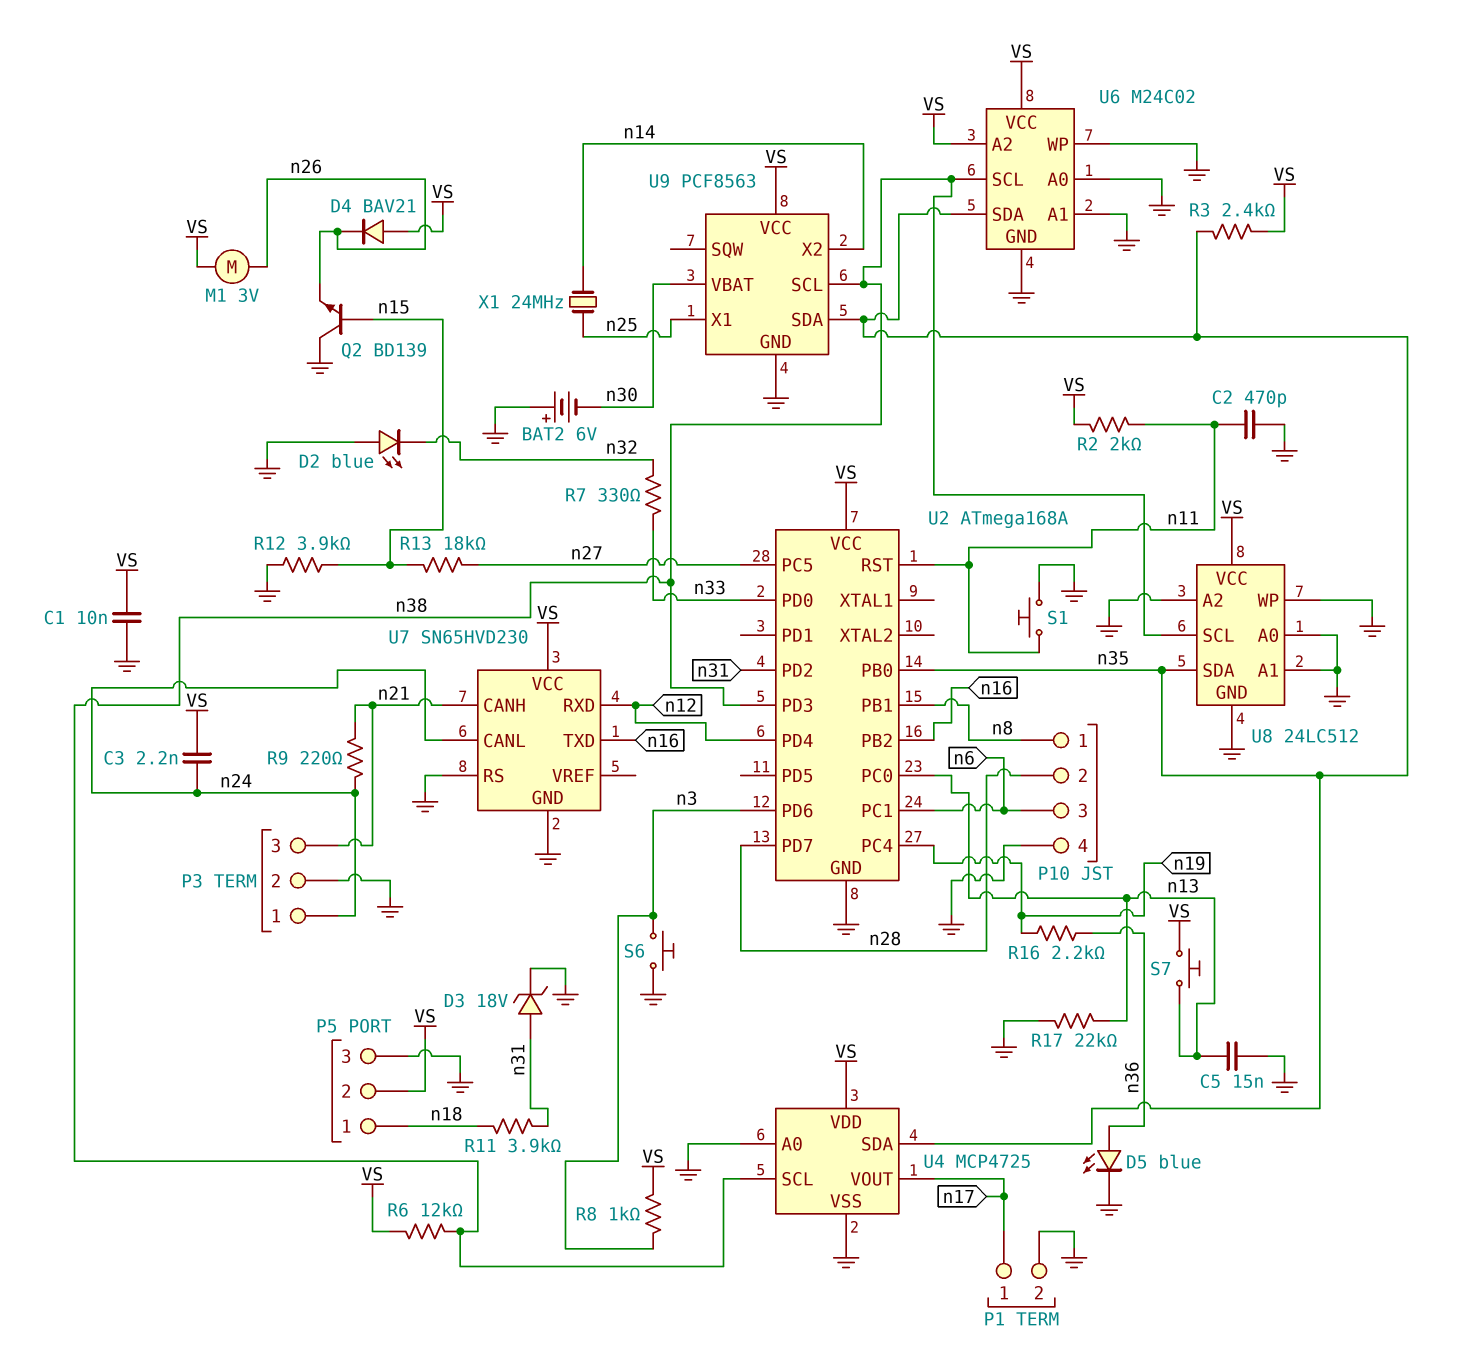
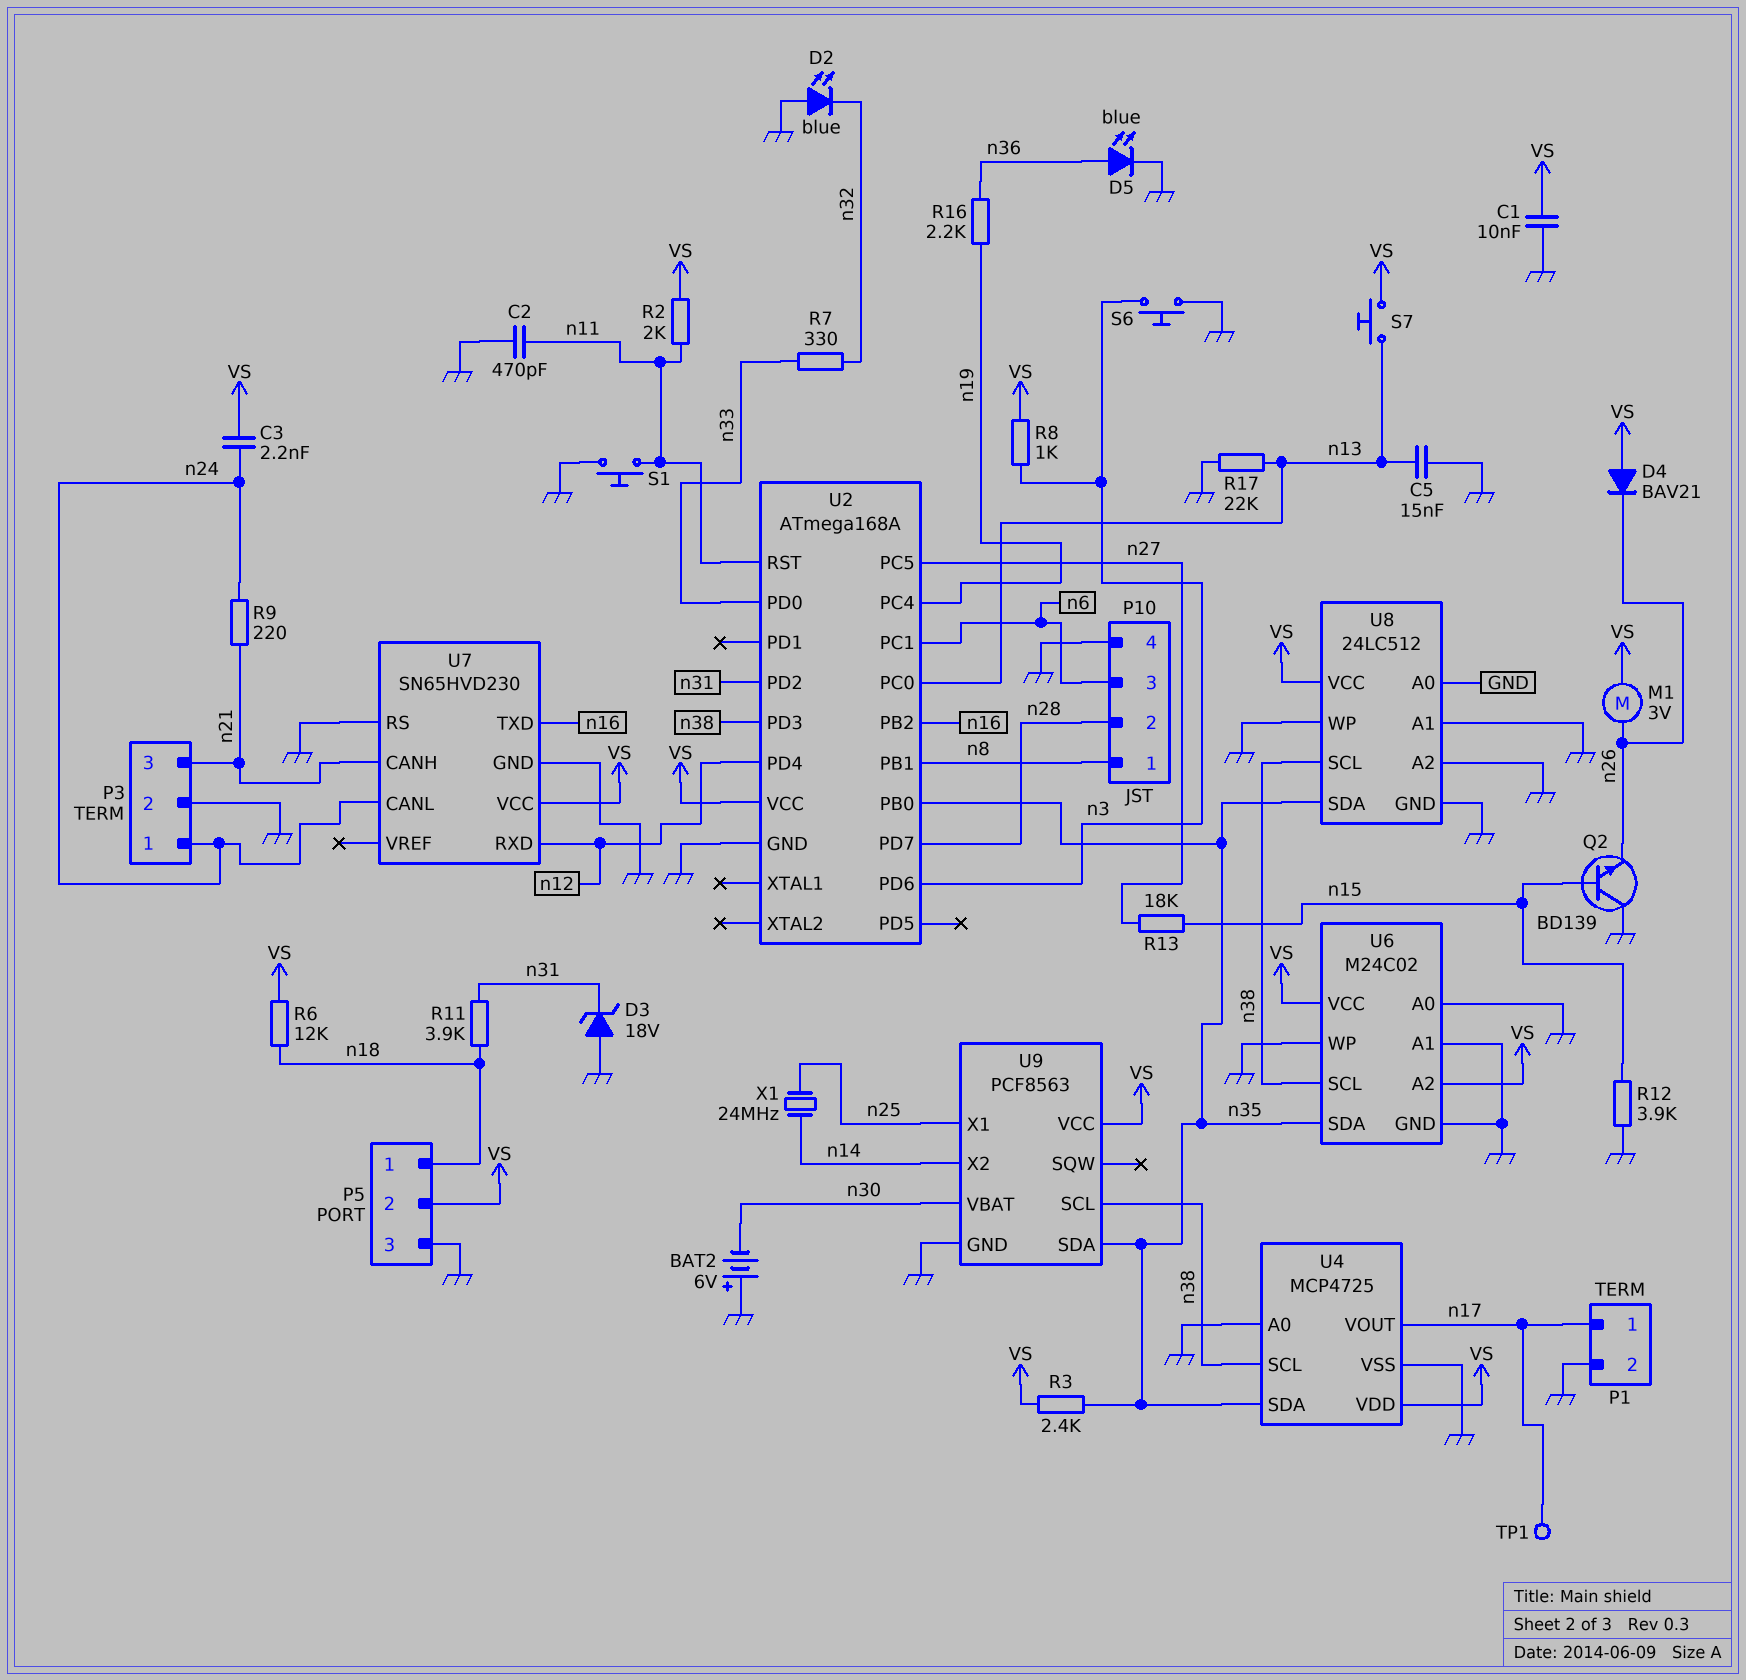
D3: zener 18V (A n31, K GND) -> zener 18V (A GND, K n31)
R6: 12k (VS, n38) -> 12k (VS, n18)
TP1: none -> test point (n17)

